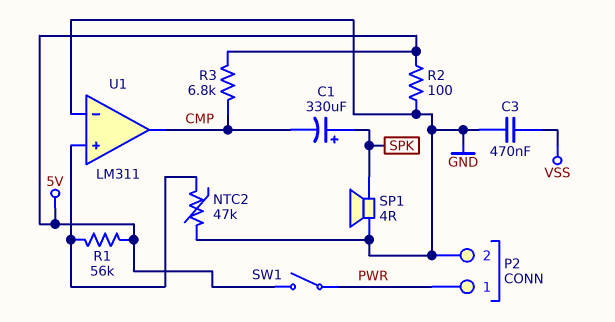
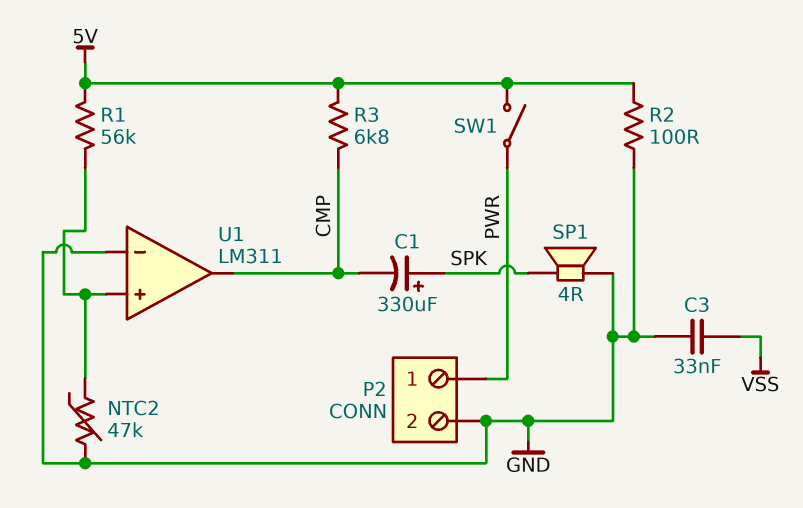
C3: 470nF (GND, VSS) -> 33nF (GND, VSS)

